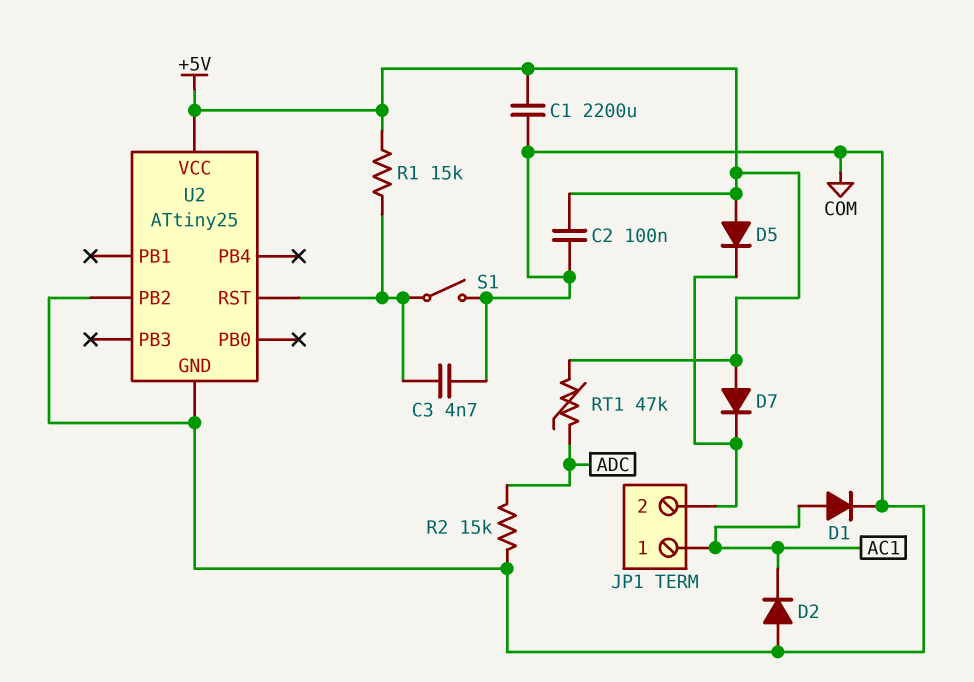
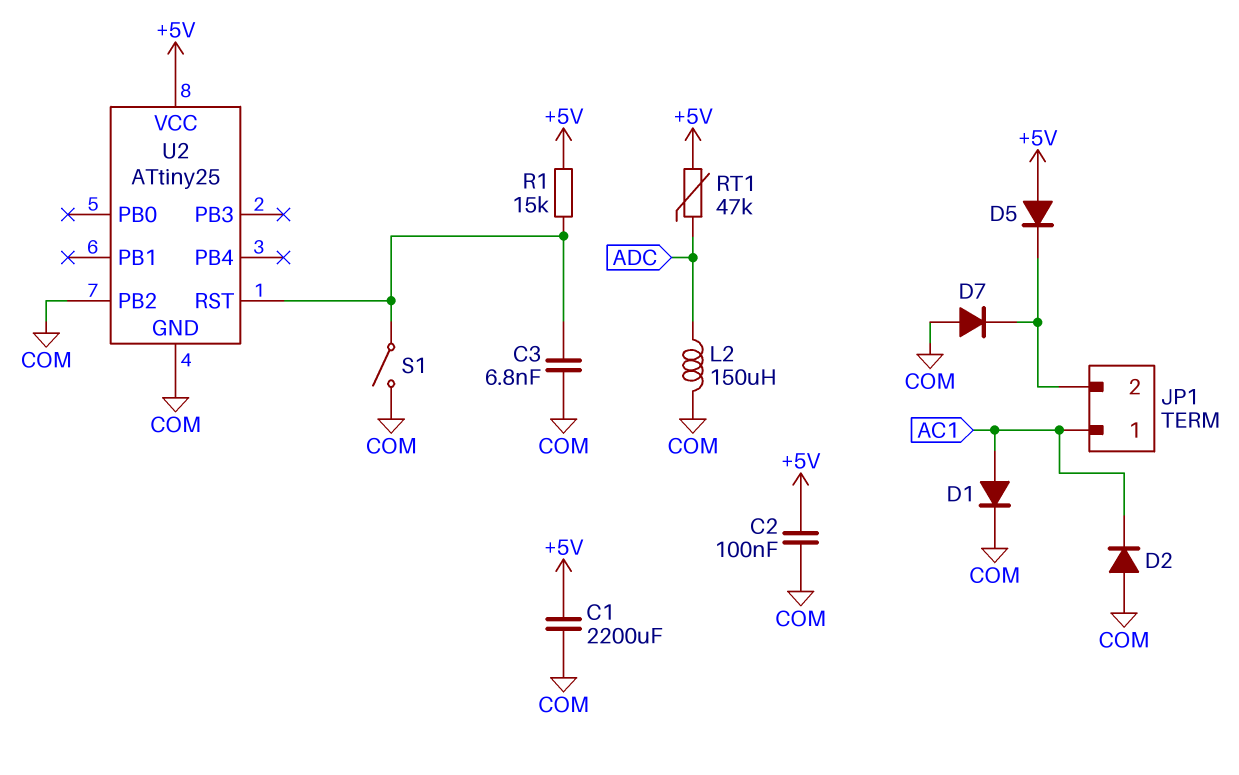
C3: 4.7nF (COM, U2/RST) -> 6.8nF (COM, U2/RST)
D7: diode (A +5V, K JP1/2) -> diode (A COM, K JP1/2)
L2: none -> 150uH (ADC, COM)
R2: 15k (ADC, COM) -> none

